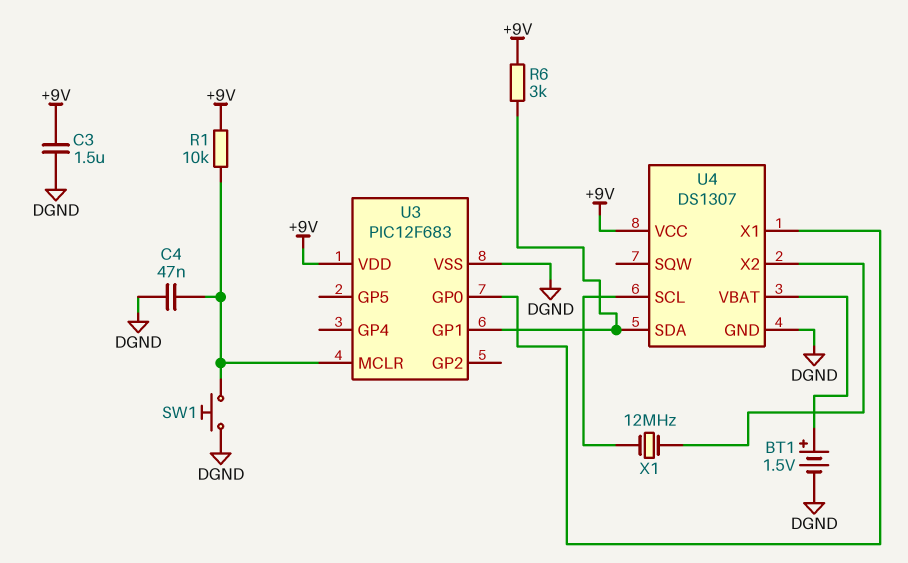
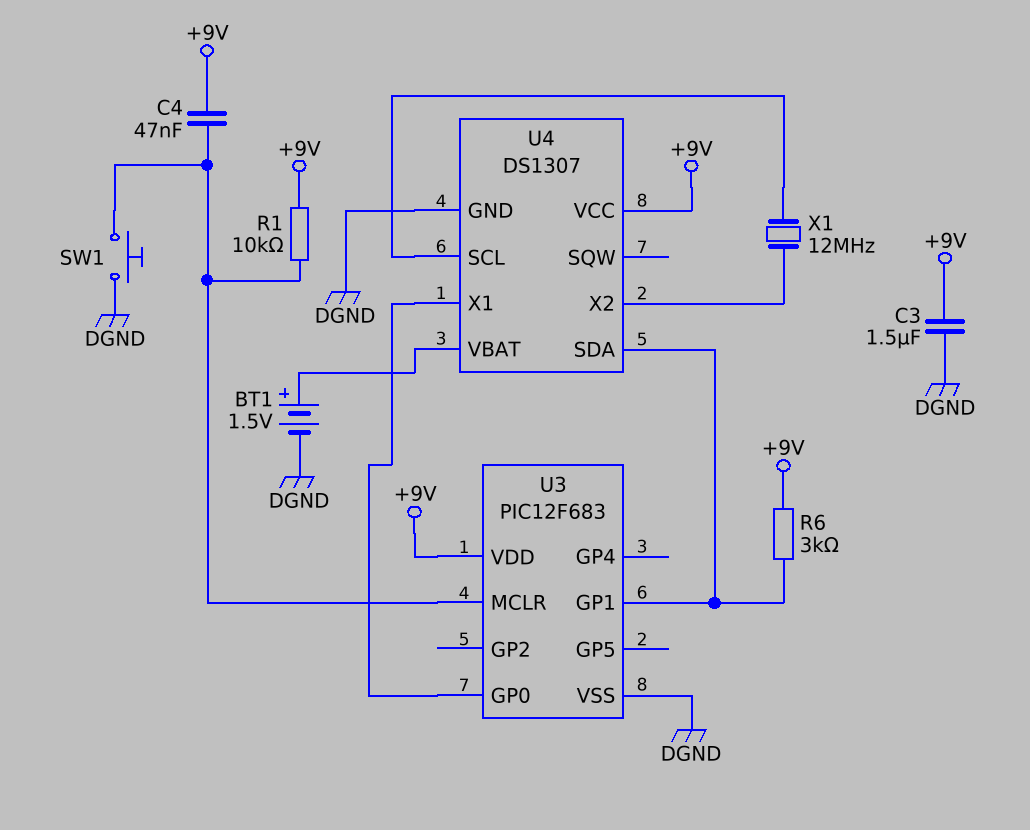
C4: 47nF (DGND, U3/MCLR) -> 47nF (+9V, U3/MCLR)

